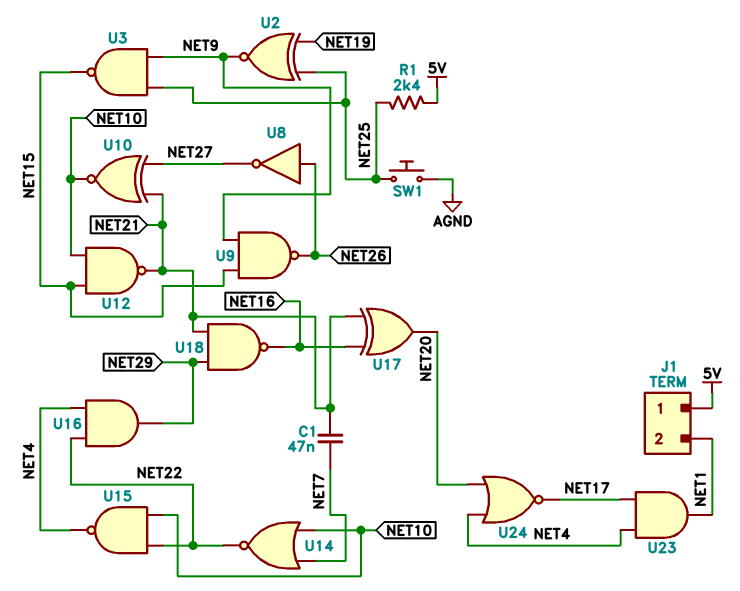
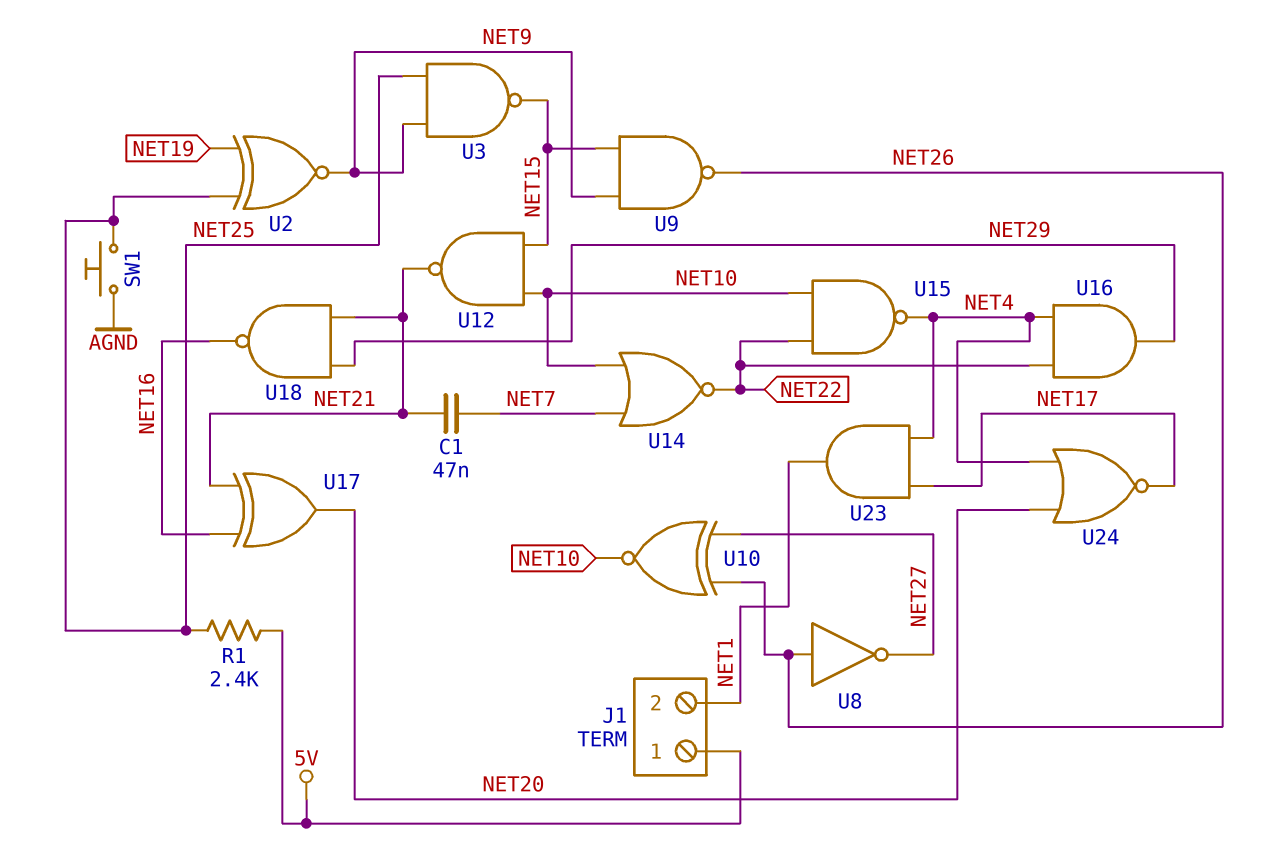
U10: XNOR (in NET21, in NET27, out NET10) -> XNOR (in NET26, in NET27, out NET10)

